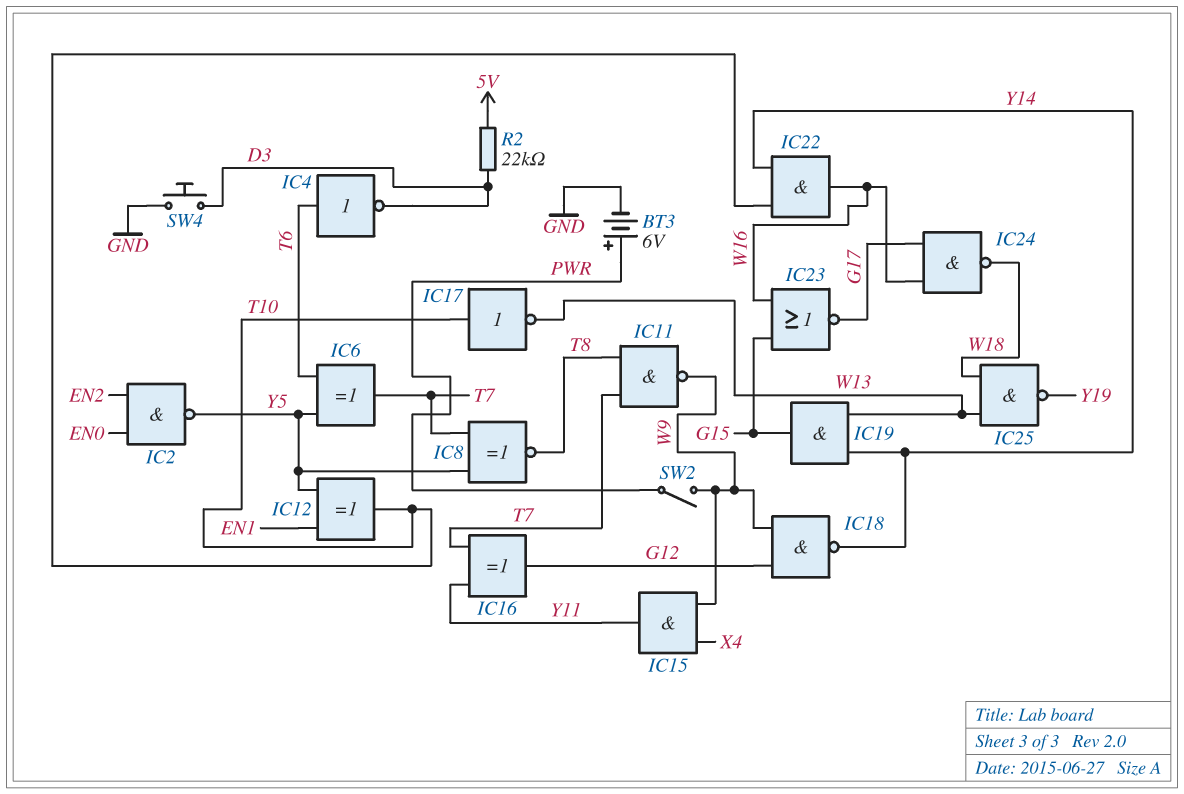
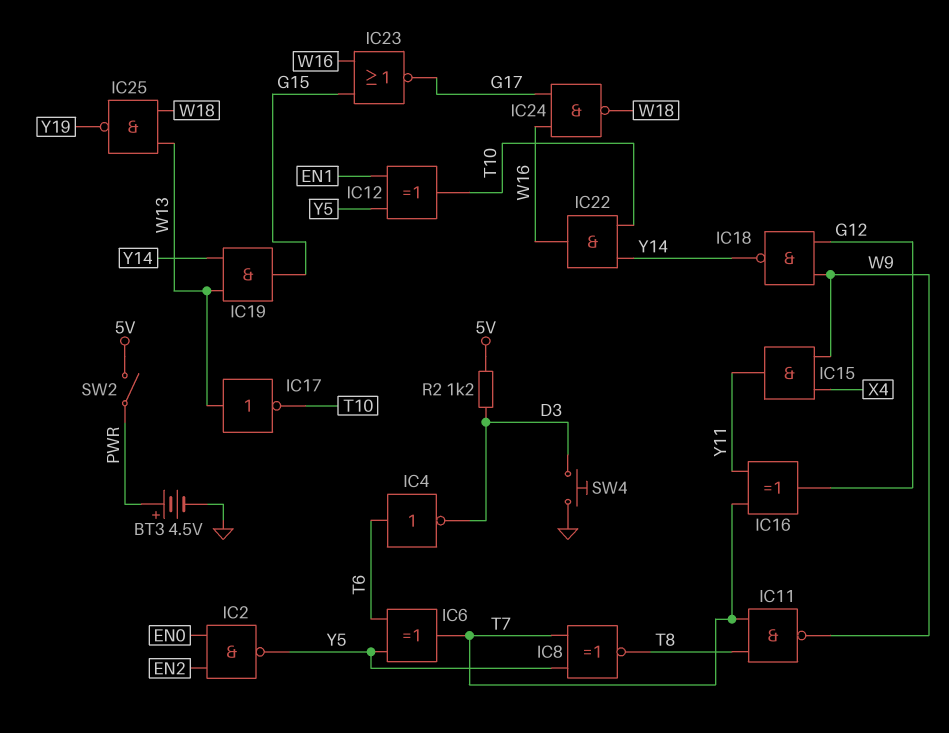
BT3: 6V (plus PWR, minus GND) -> 4.5V (plus PWR, minus GND)
IC17: NOT (in T10, out W13) -> NOT (in W13, out T10)
R2: 22k (5V, D3) -> 1.2k (5V, D3)
SW2: switch (PWR, W9) -> switch (5V, PWR)

